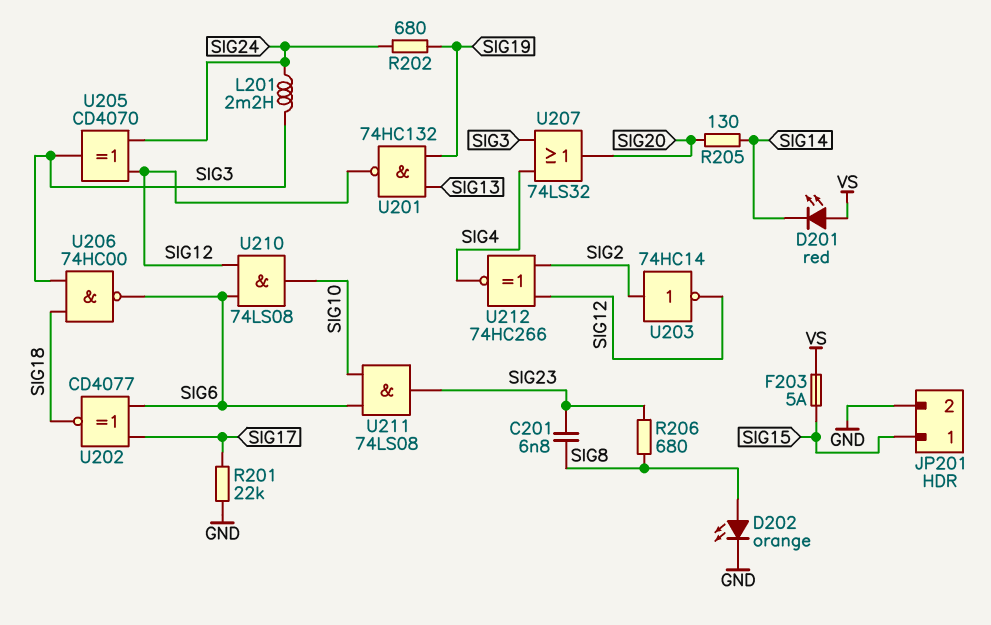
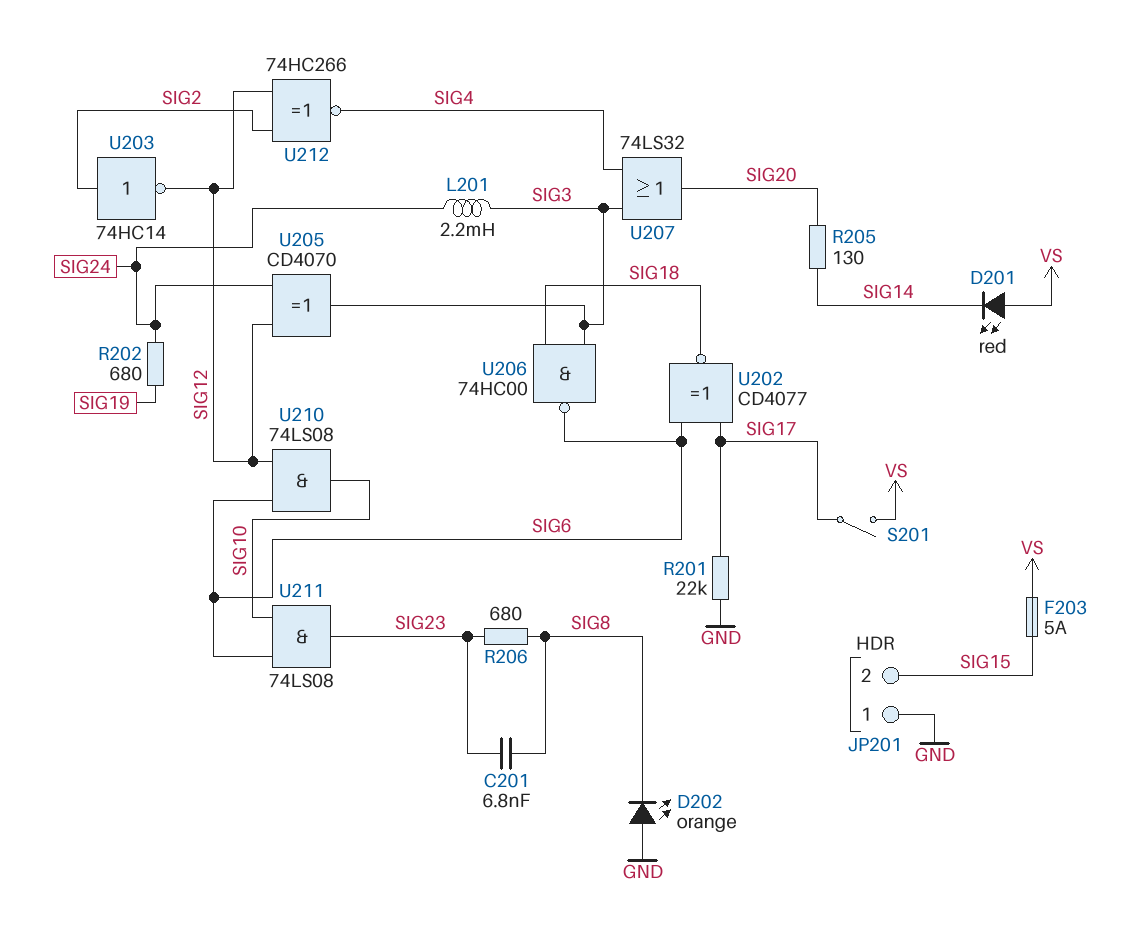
D202: LED orange (A SIG8, K GND) -> LED orange (A GND, K SIG8)
JP201 pin 1: SIG15 -> GND
JP201 pin 2: GND -> SIG15
S201: none -> switch (SIG17, VS)
U201: NAND 74HC132 (in SIG13, in SIG19, out SIG12) -> none

